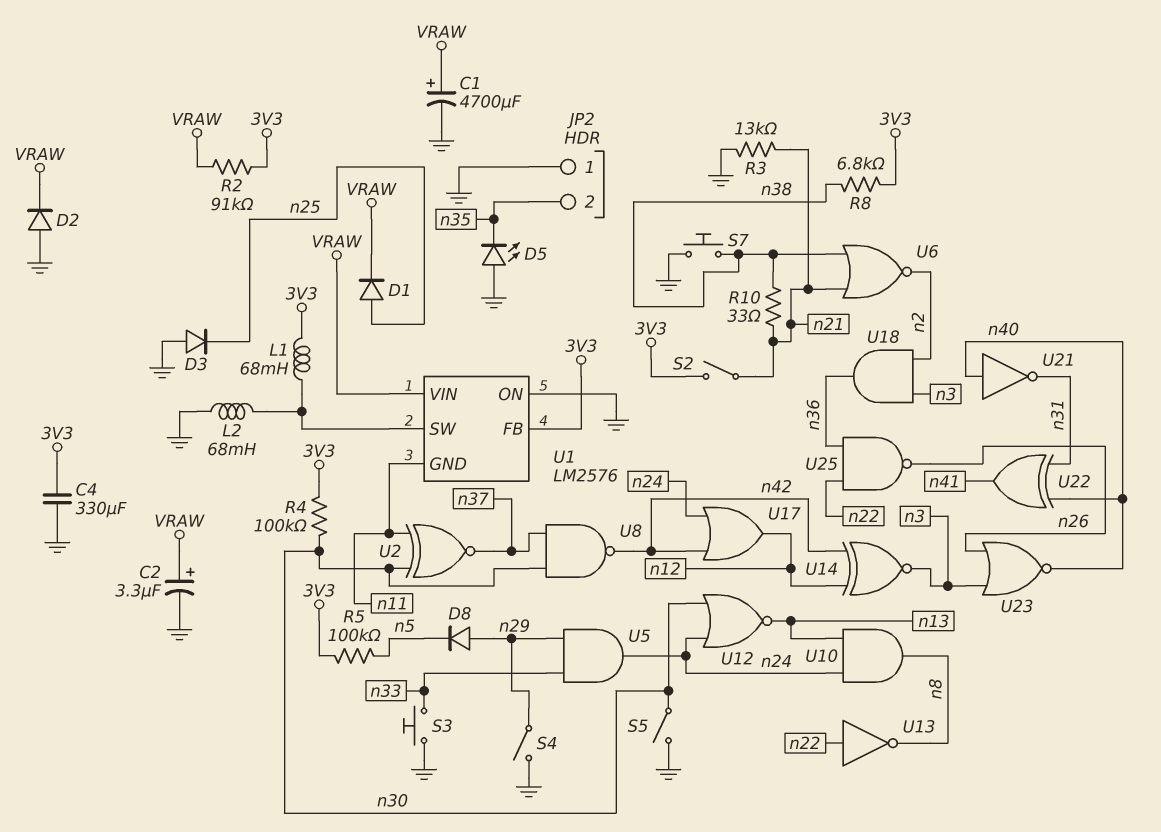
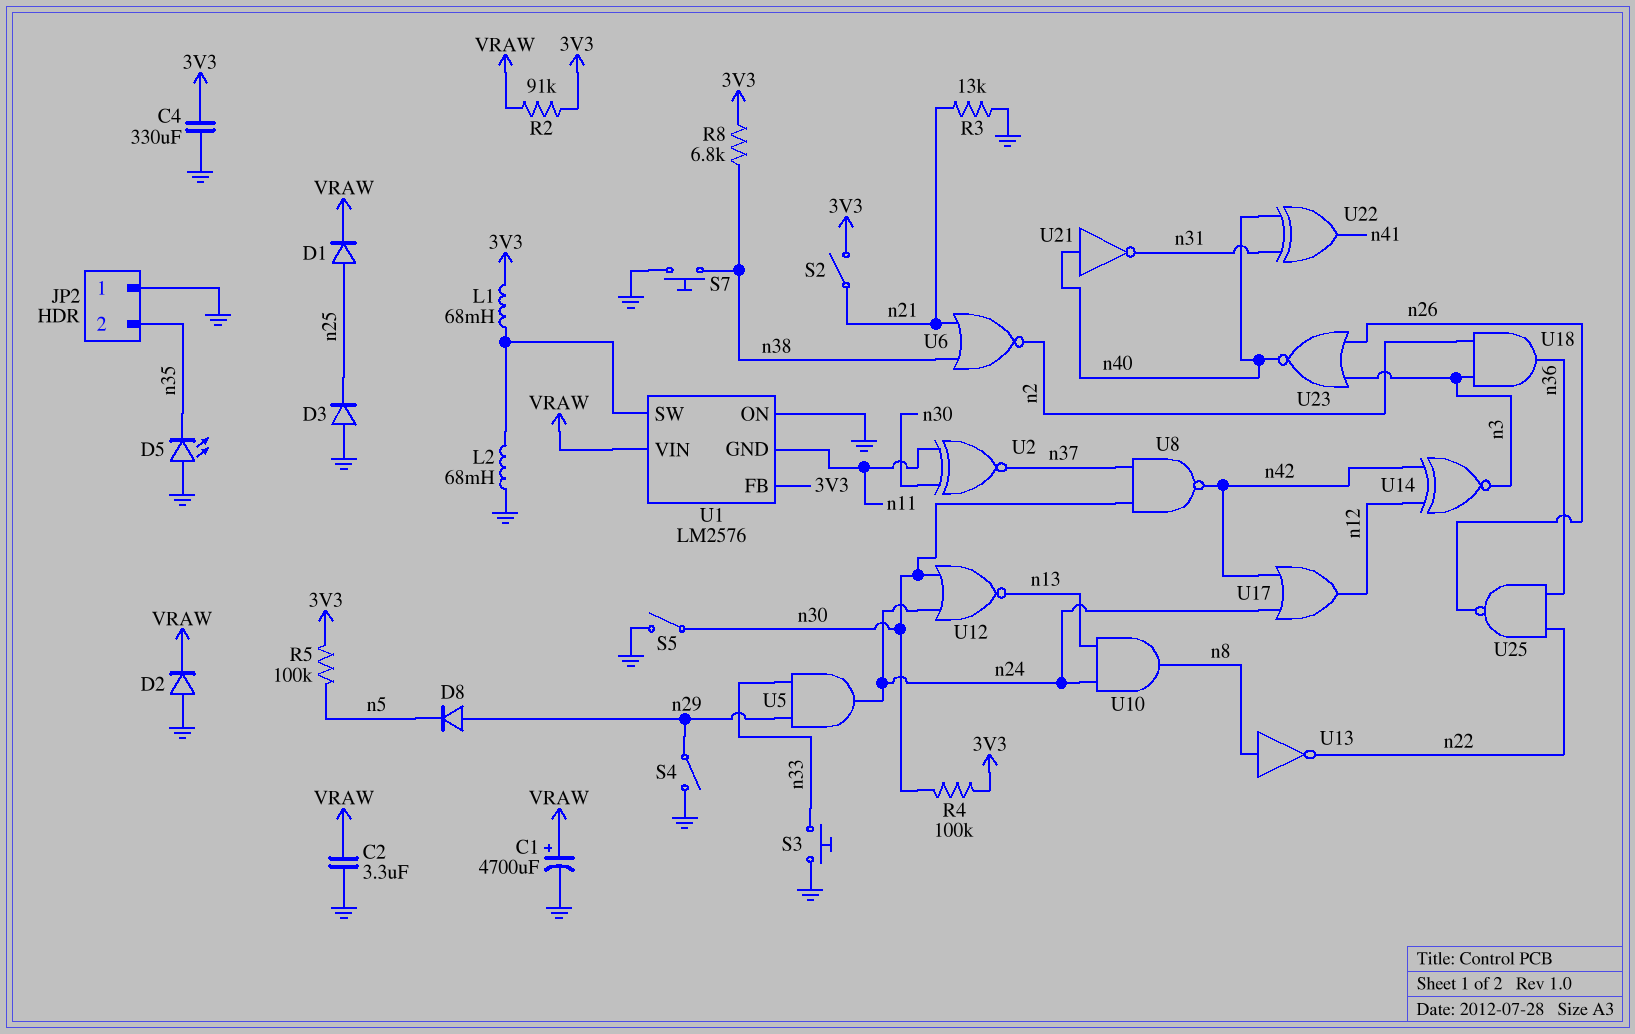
C2: 3.3uF (plus VRAW, minus GND) -> 3.3uF (GND, VRAW)
R10: 33 (n21, n38) -> none
U13: NOT (in n22, out n8) -> NOT (in n8, out n22)

